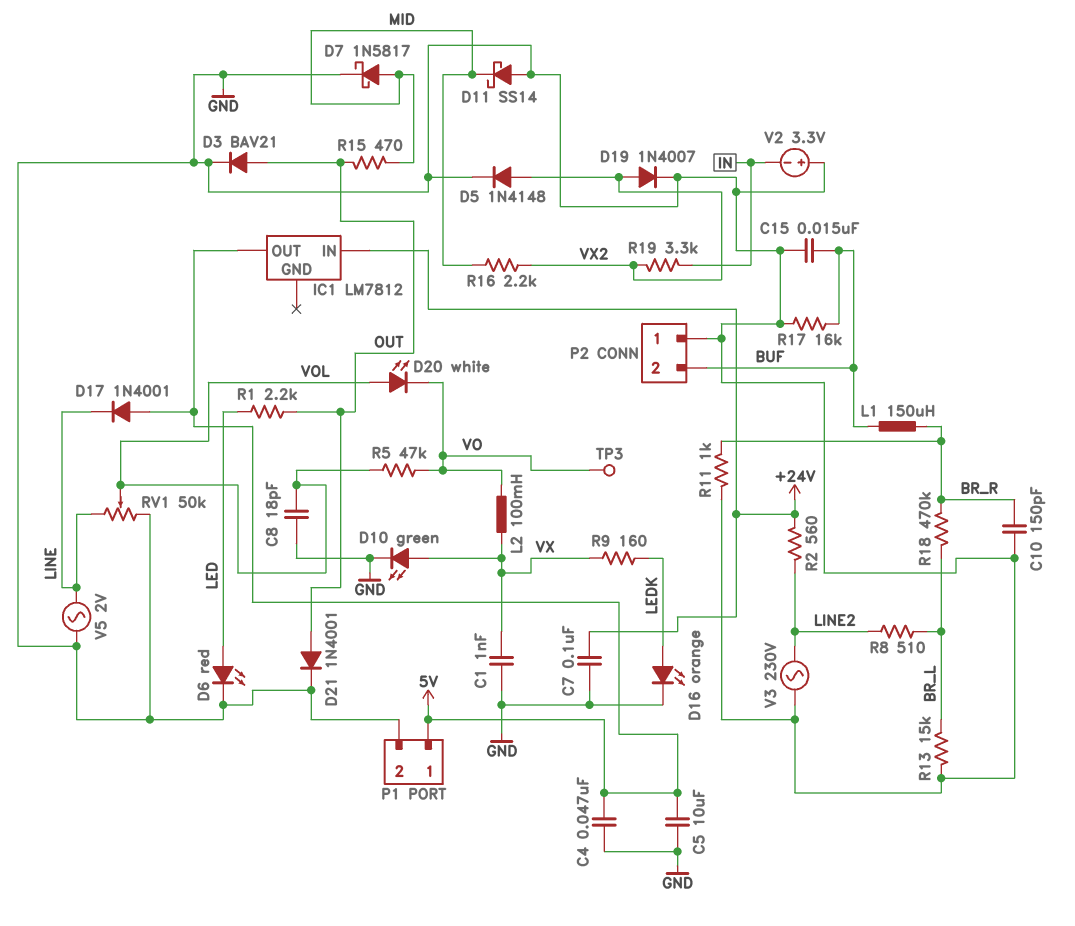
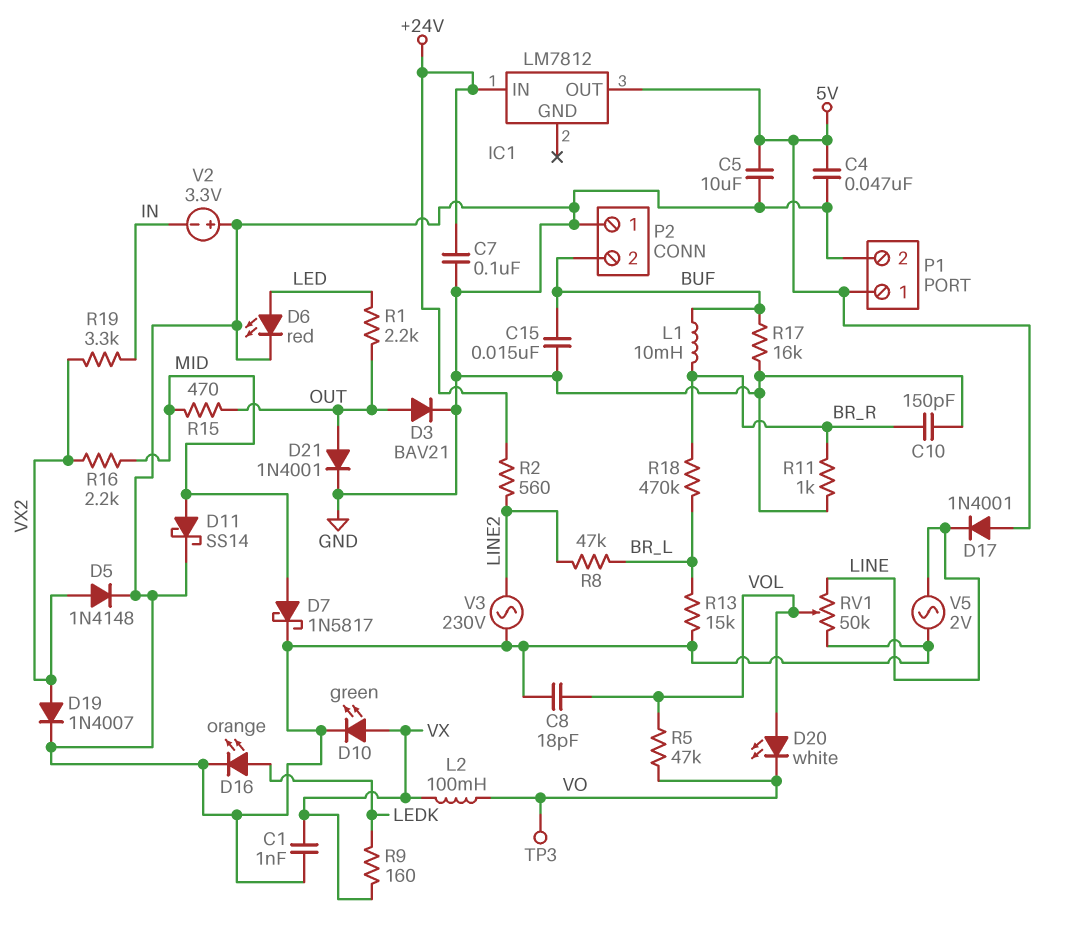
D11: schottky SS14 (A GND, K MID) -> schottky SS14 (A MID, K GND)
L1: 150uH (BR_R, BUF) -> 10mH (BR_R, BUF)
R8: 510 (BR_L, LINE2) -> 47k (BR_L, LINE2)

